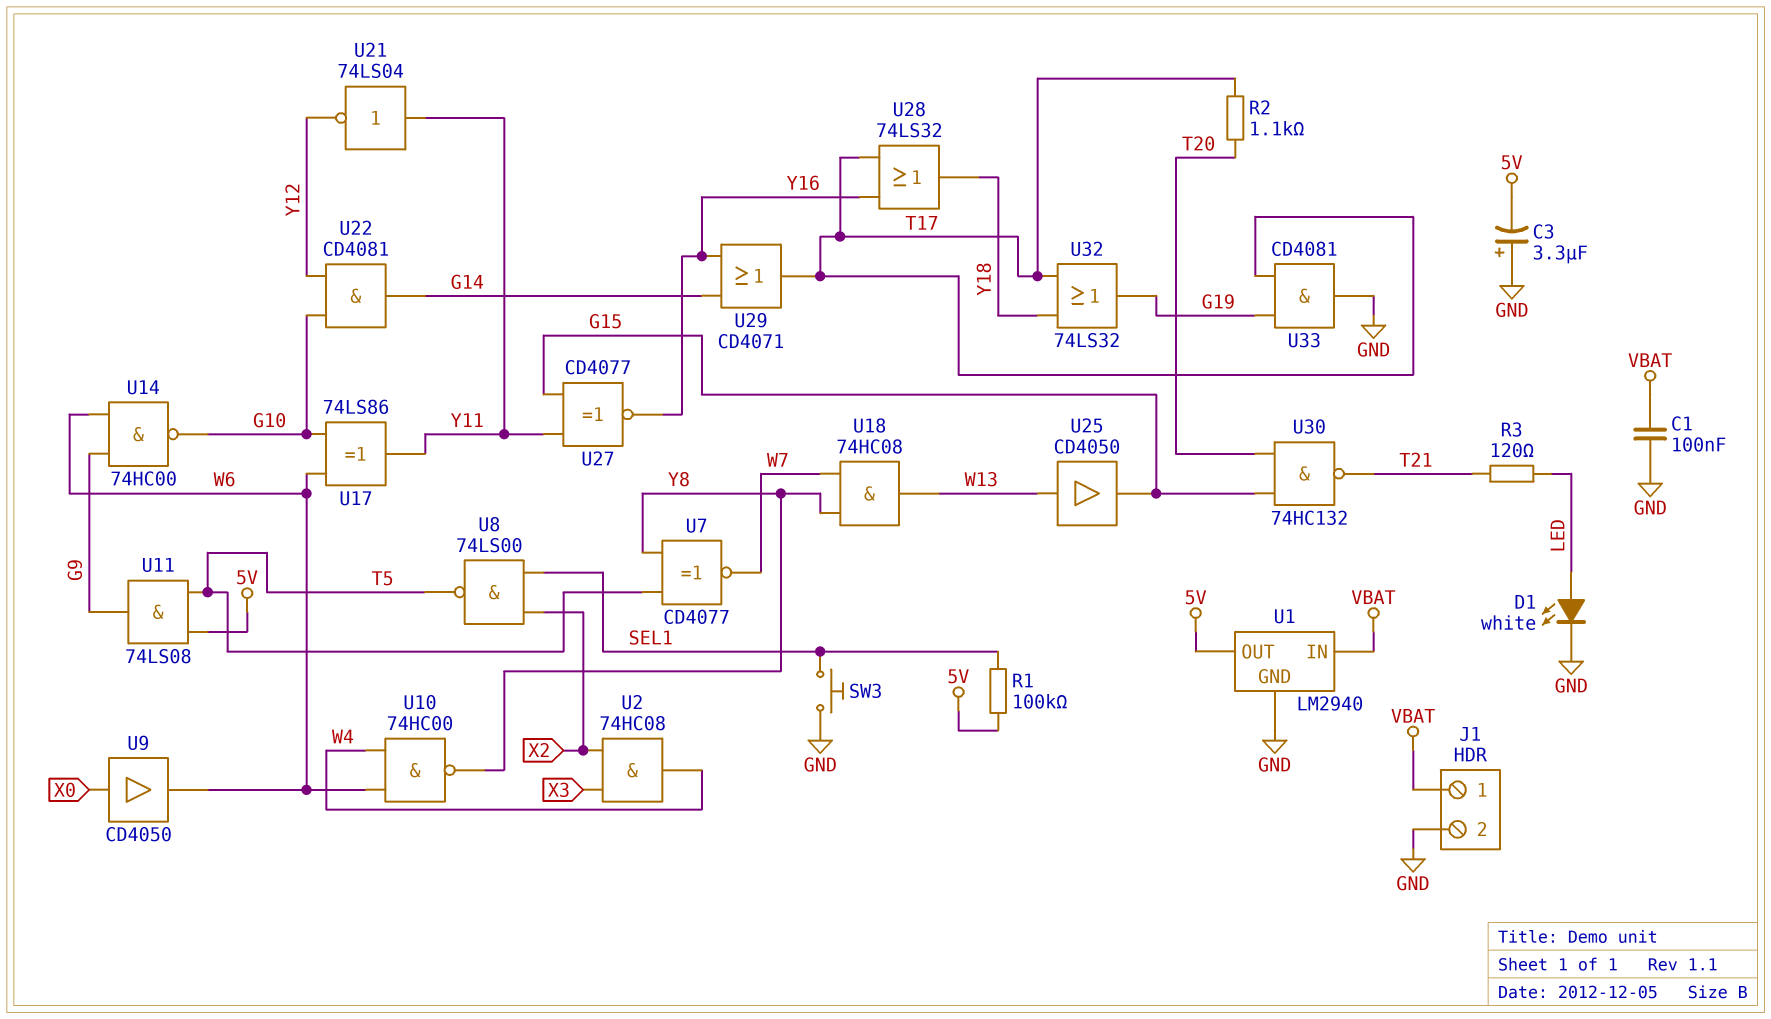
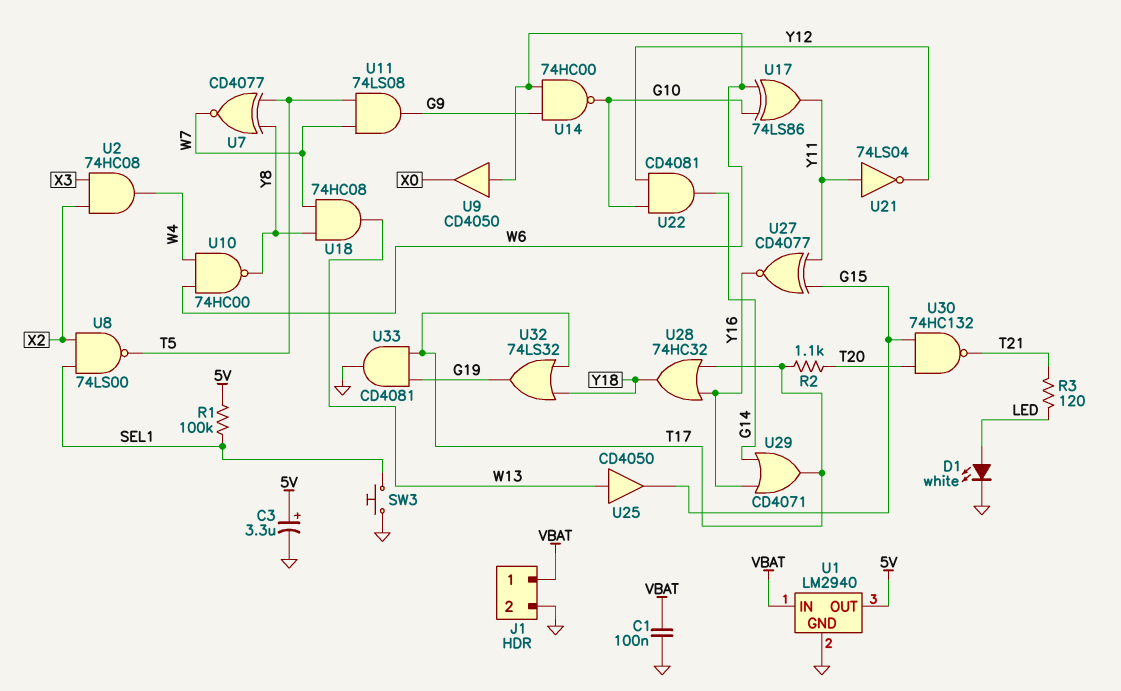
C3: 3.3uF (plus GND, minus 5V) -> 3.3uF (plus 5V, minus GND)
U9: buffer CD4050 (in X0, out W6) -> buffer CD4050 (in W6, out X0)
U11: AND 74LS08 (in 5V, in T5, out G9) -> AND 74LS08 (in T5, in W7, out G9)
U28: OR 74LS32 (in T17, in Y16, out Y18) -> OR 74HC32 (in T17, in Y16, out Y18)

